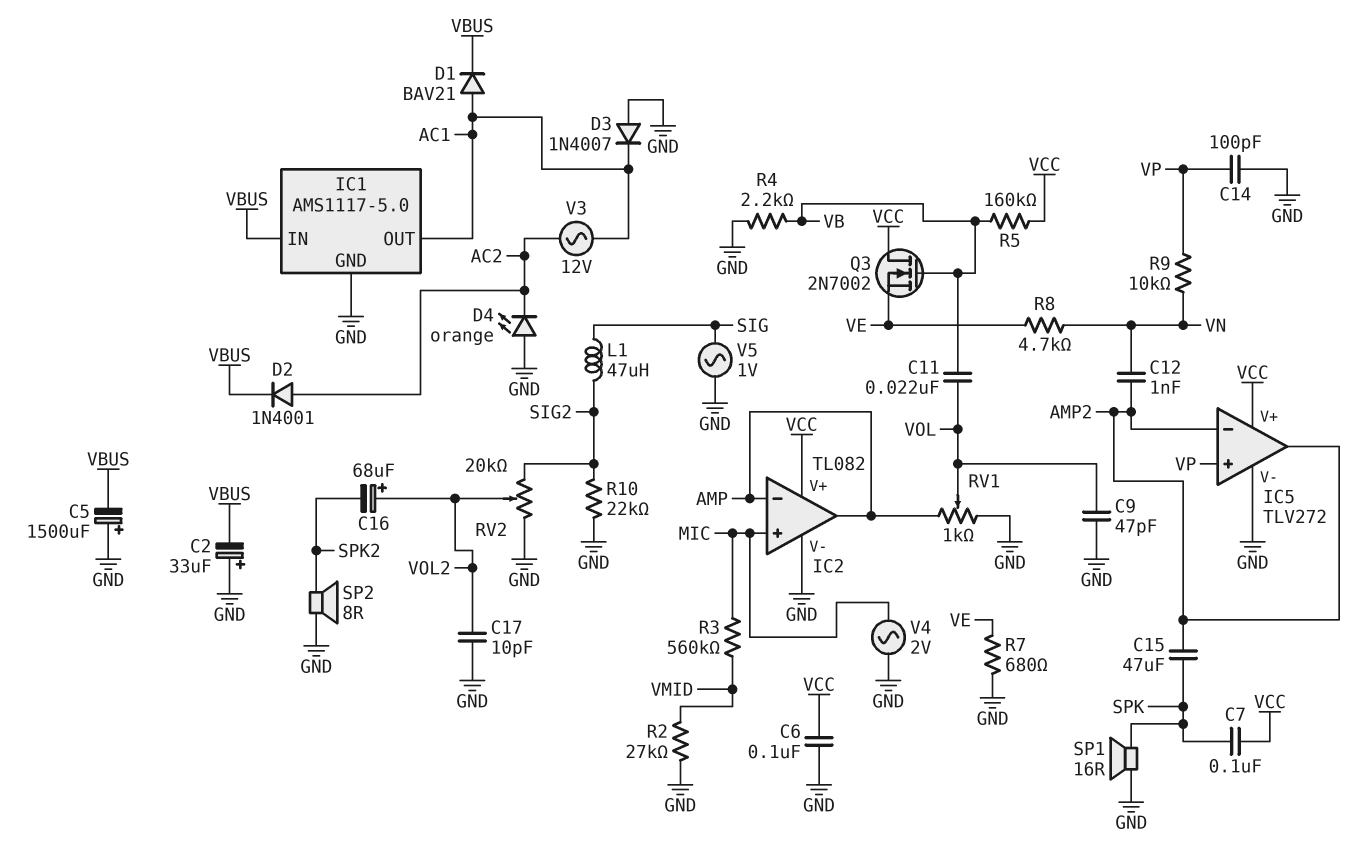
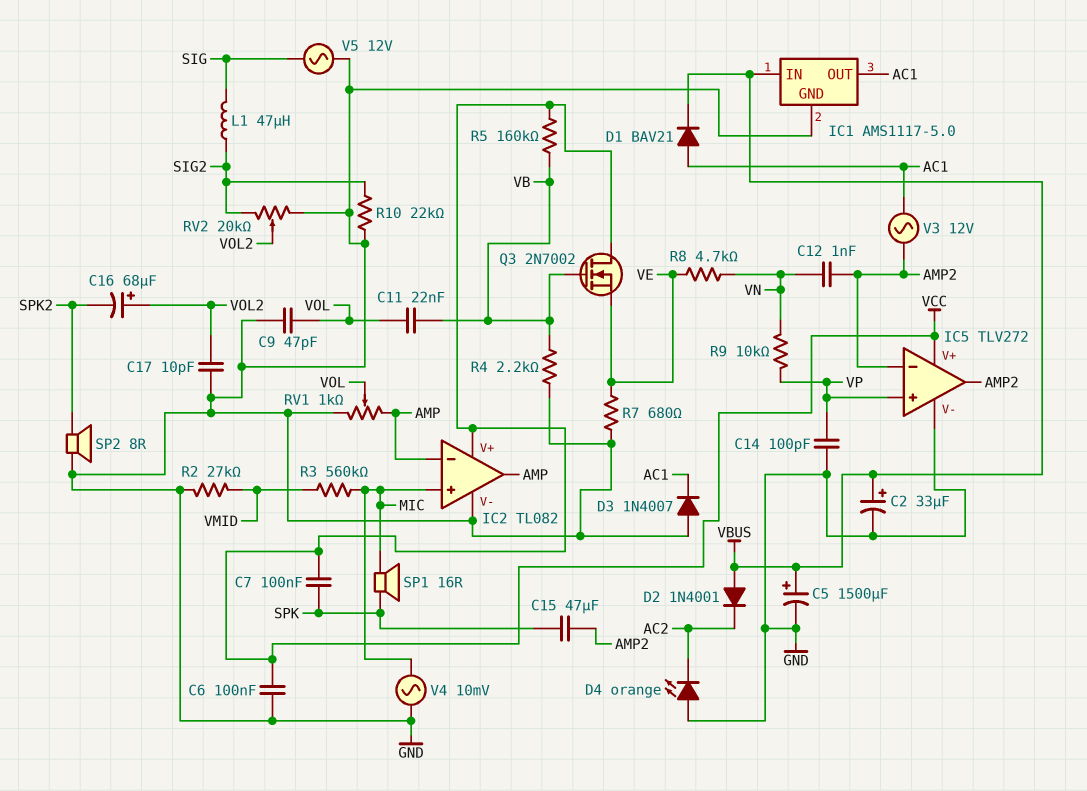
C2: 33uF (plus GND, minus VBUS) -> 33uF (plus VBUS, minus GND)
C5: 1500uF (plus GND, minus VBUS) -> 1500uF (plus VBUS, minus GND)
D2: diode 1N4001 (A AC2, K VBUS) -> diode 1N4001 (A VBUS, K AC2)
SP1: speaker 16R (GND, SPK) -> speaker 16R (MIC, SPK)
V3: AC 12V (AC1, AC2) -> AC 12V (AC1, AMP2)
V4: AC 2V (GND, MIC) -> AC 10mV (GND, MIC)
V5: AC 1V (GND, SIG) -> AC 12V (GND, SIG)

